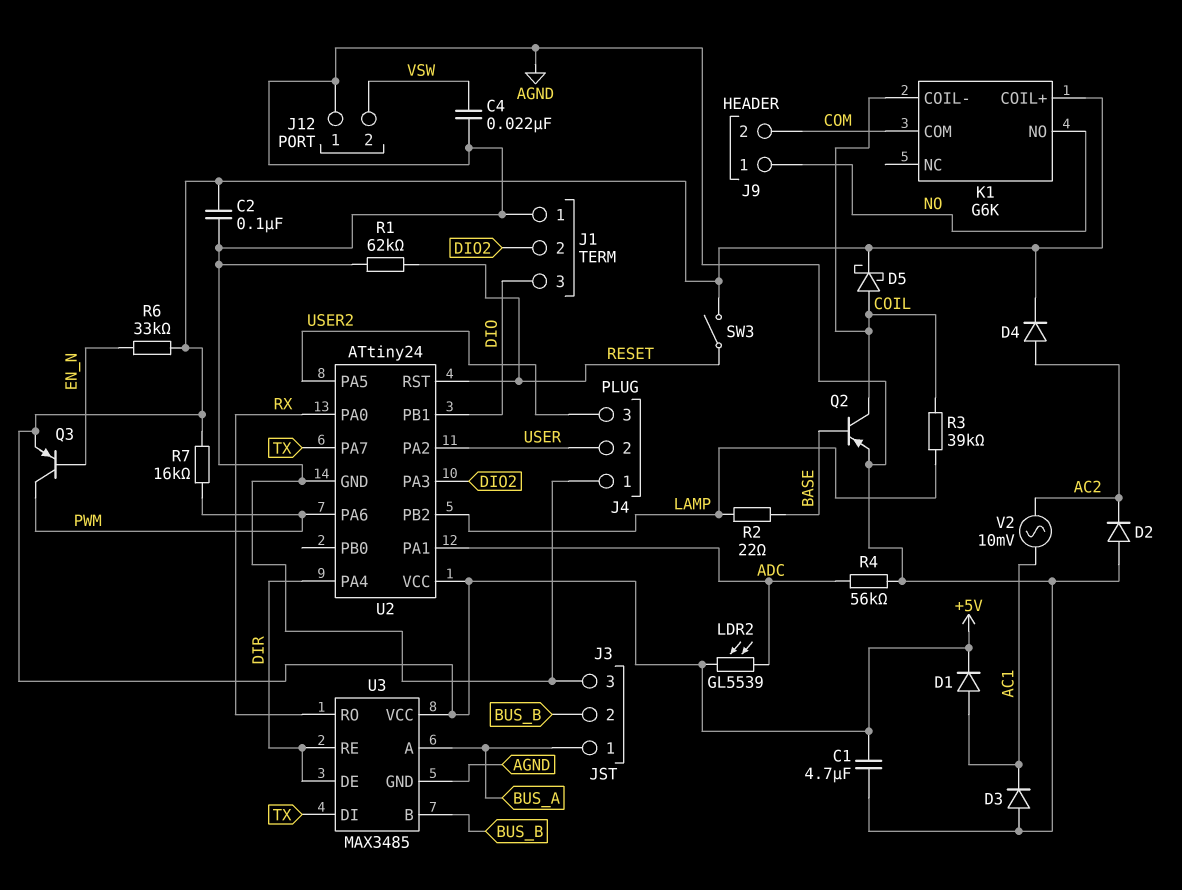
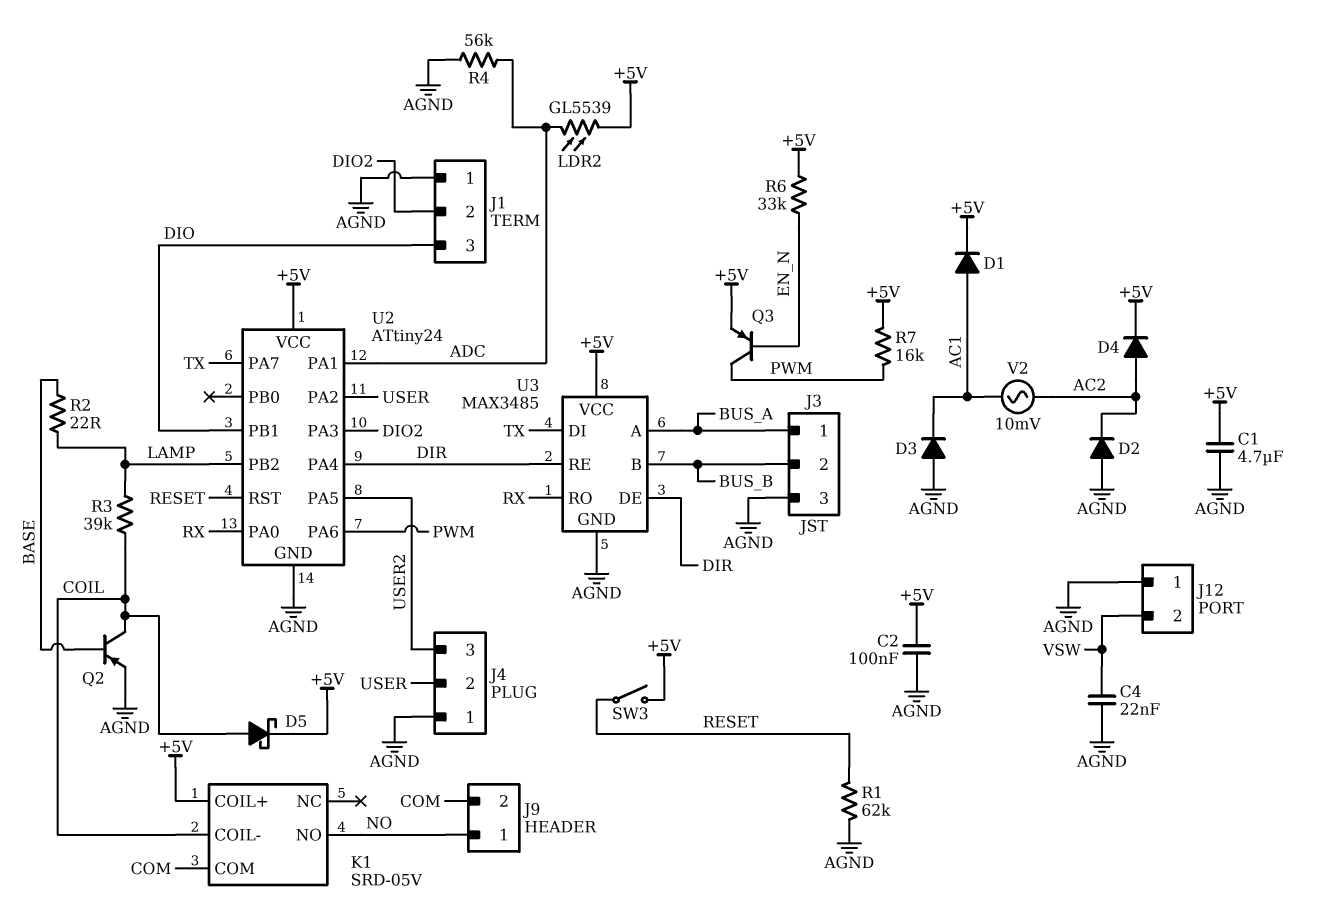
K1: G6K -> SRD-05V

